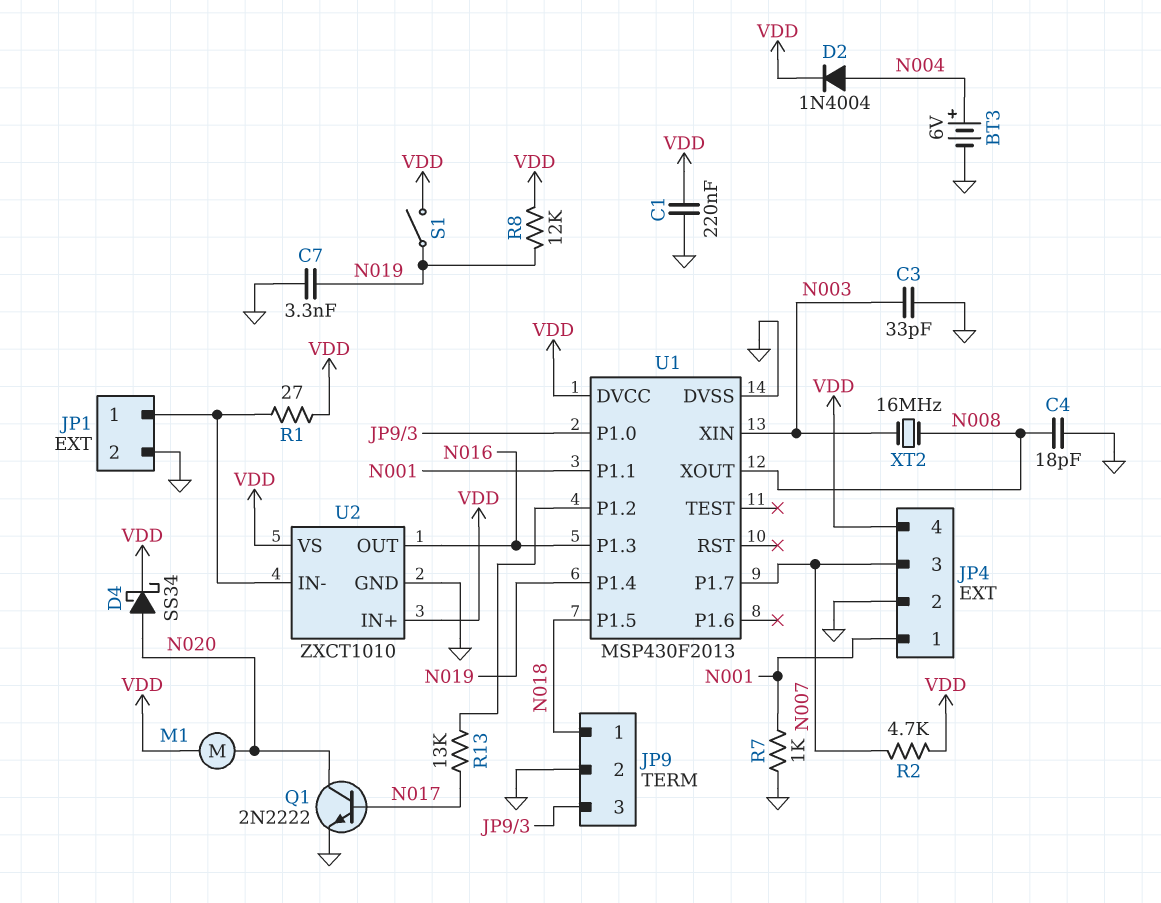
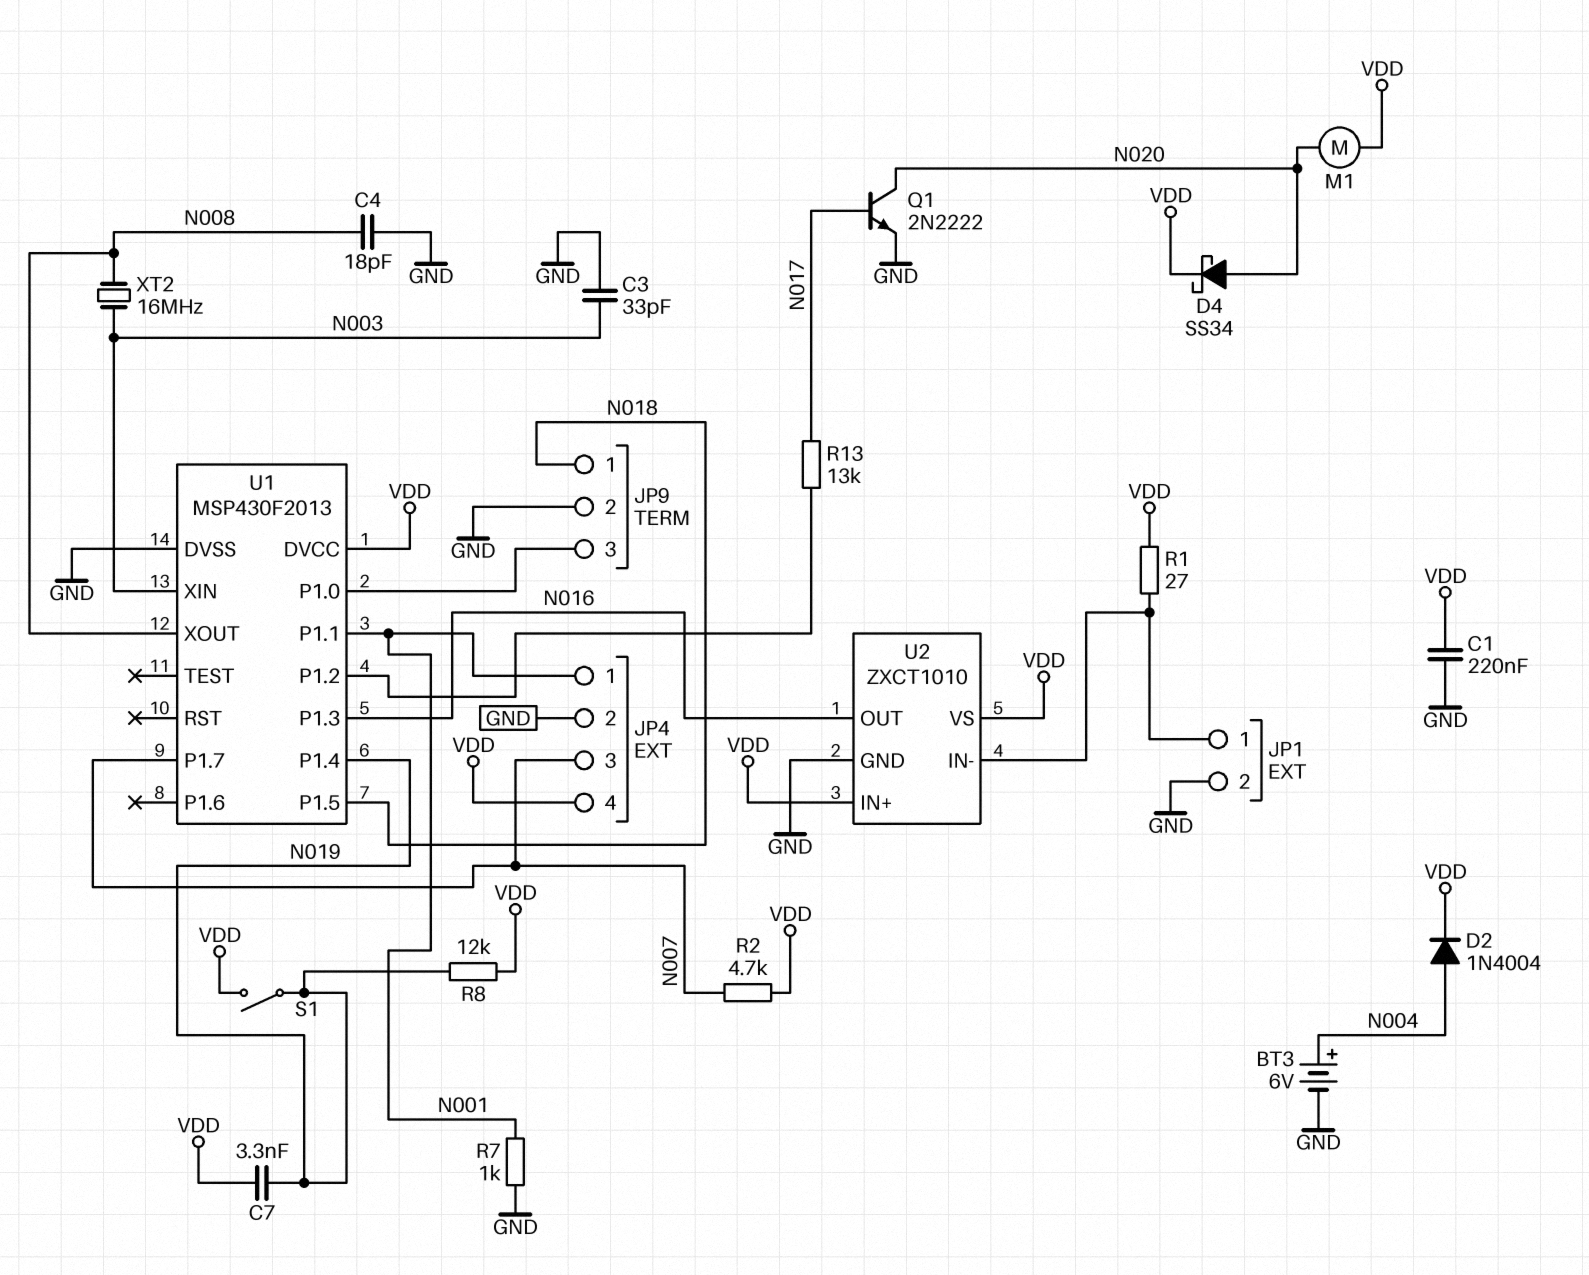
C7: 3.3nF (GND, N019) -> 3.3nF (N019, VDD)

